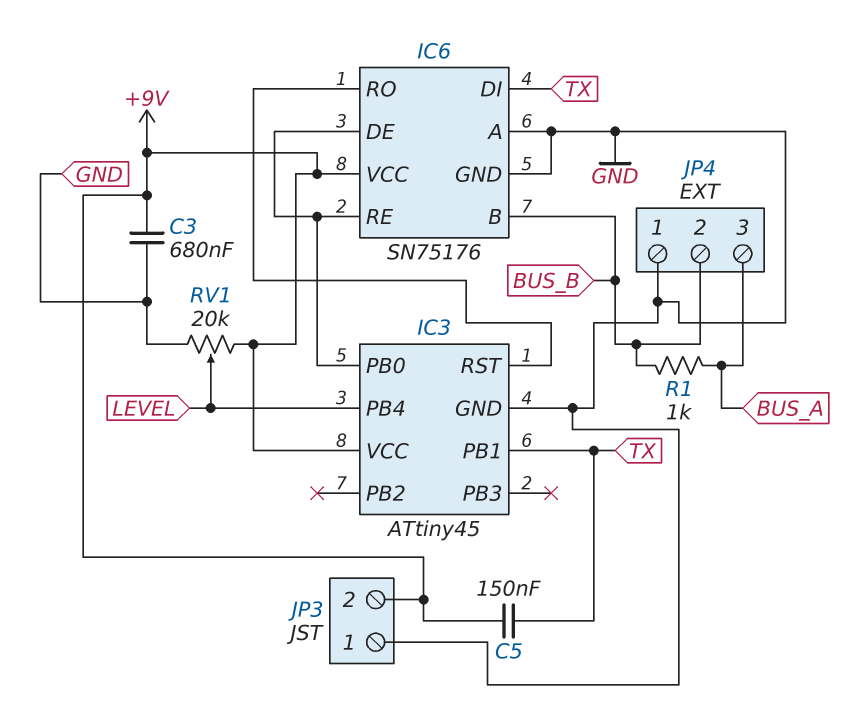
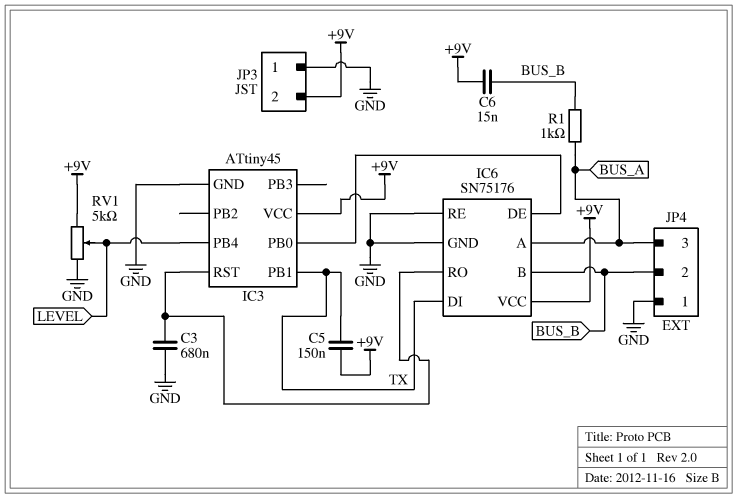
C3: 680nF (+9V, GND) -> 680nF (GND, IC3/RST)
C6: none -> 15nF (+9V, BUS_B)
IC6 pin A: GND -> BUS_A
IC6 pin RE: IC3/PB0 -> GND
RV1: 20k (+9V, GND, wiper LEVEL) -> 5k (+9V, GND, wiper LEVEL)

